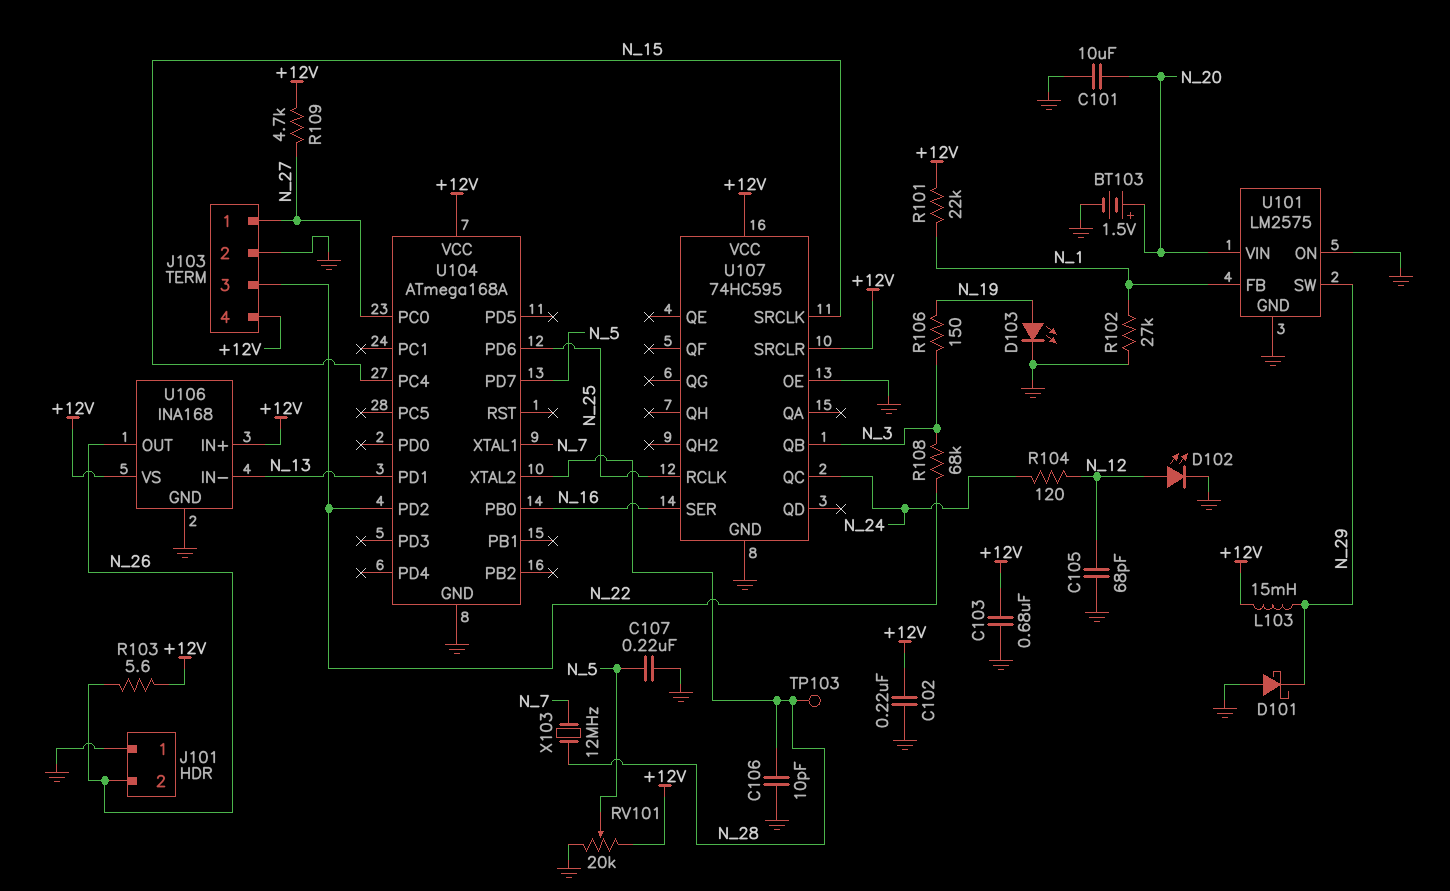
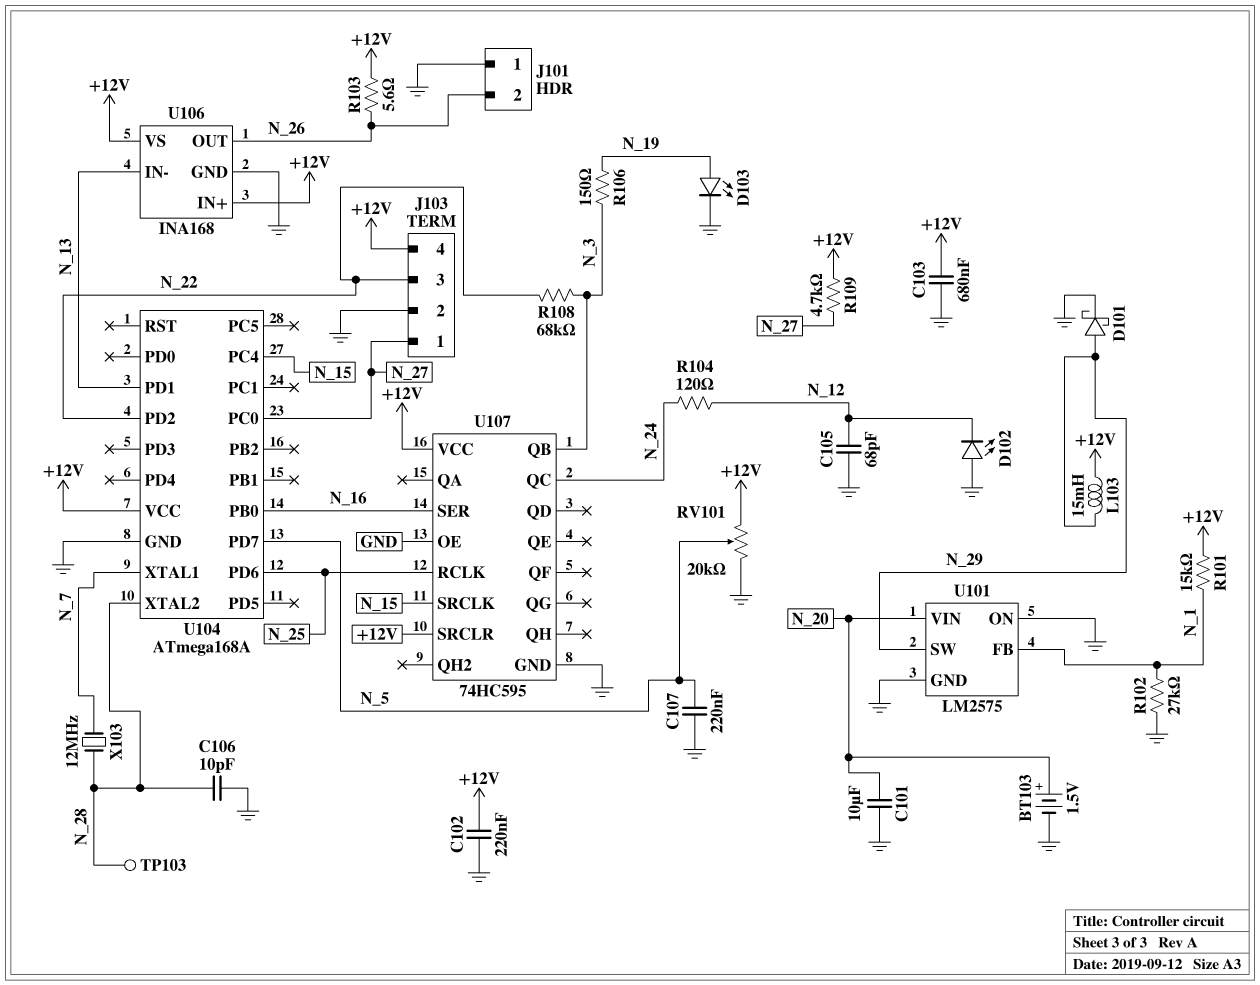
D101: schottky (A GND, K N_29) -> schottky (A N_29, K GND)
D102: LED (A N_12, K GND) -> LED (A GND, K N_12)
R101: 22k (+12V, N_1) -> 15k (+12V, N_1)

